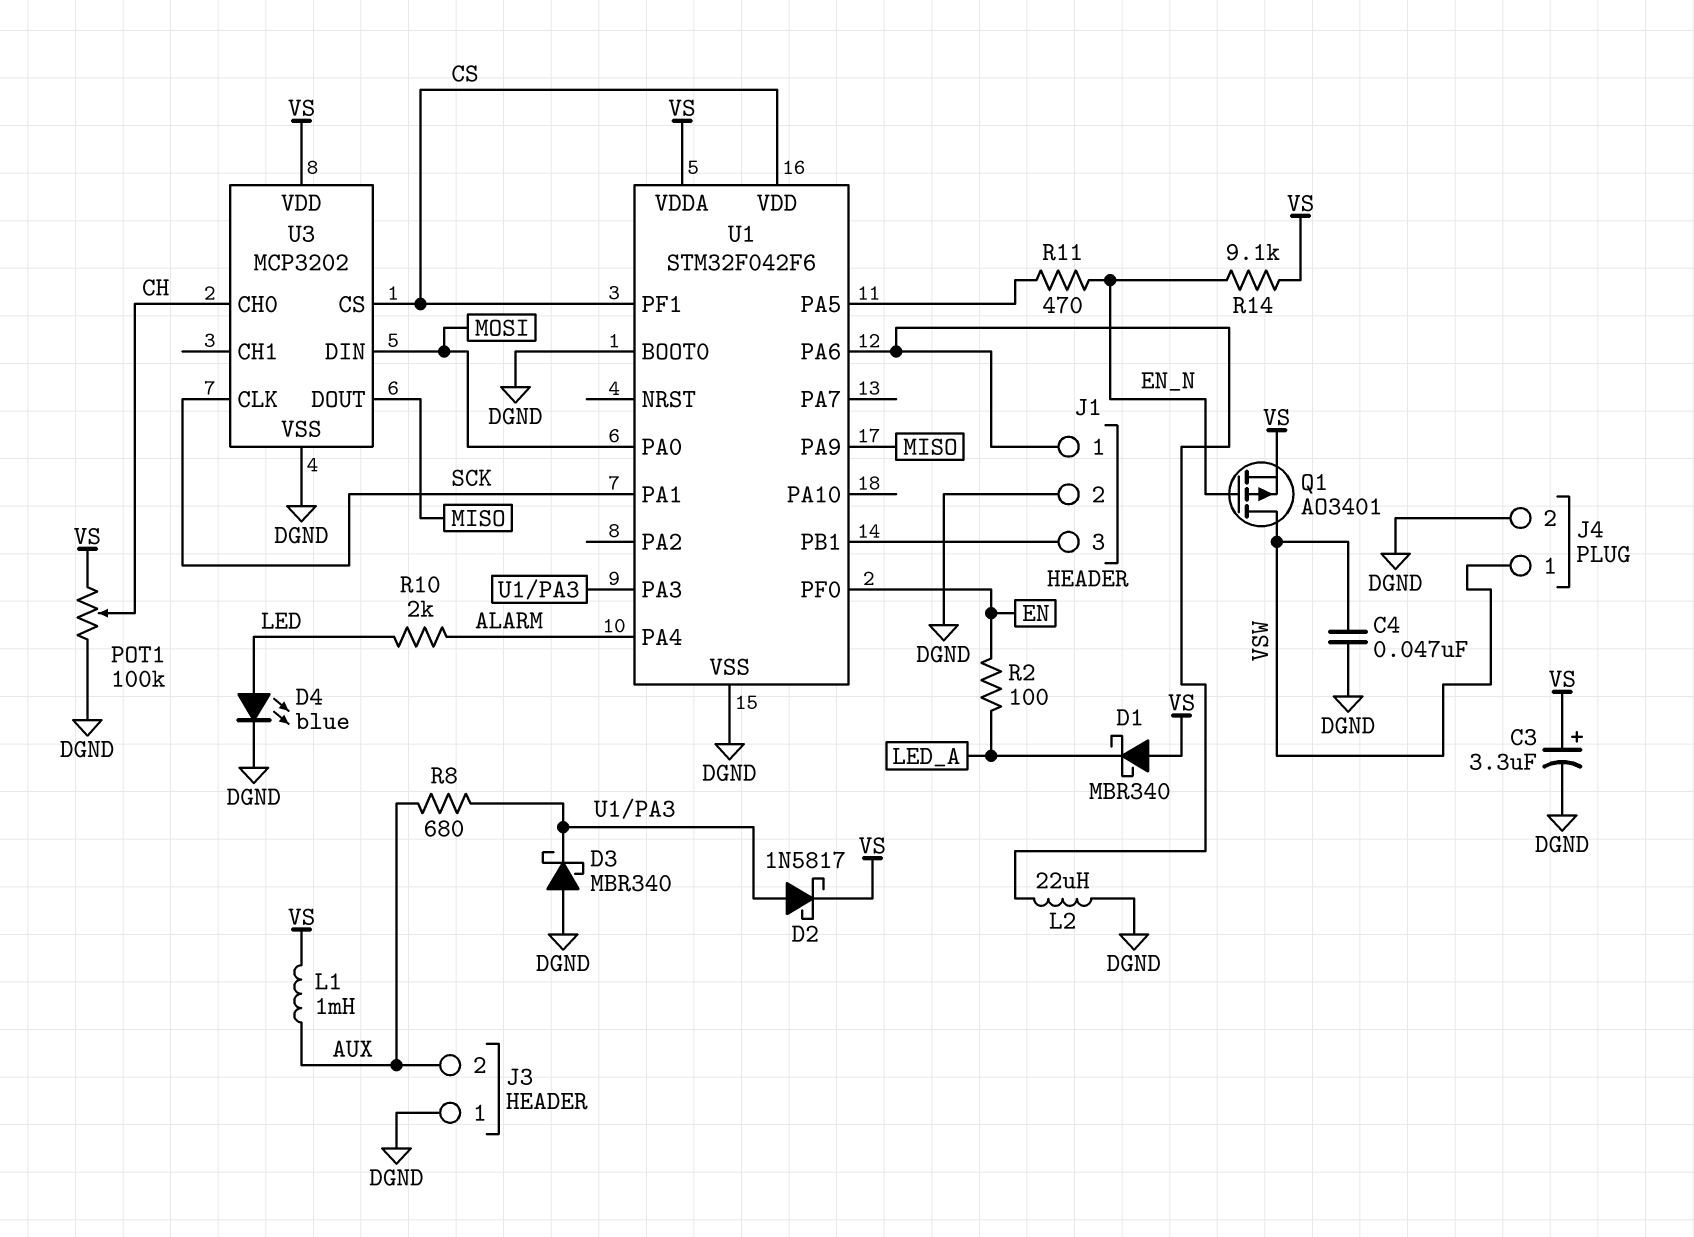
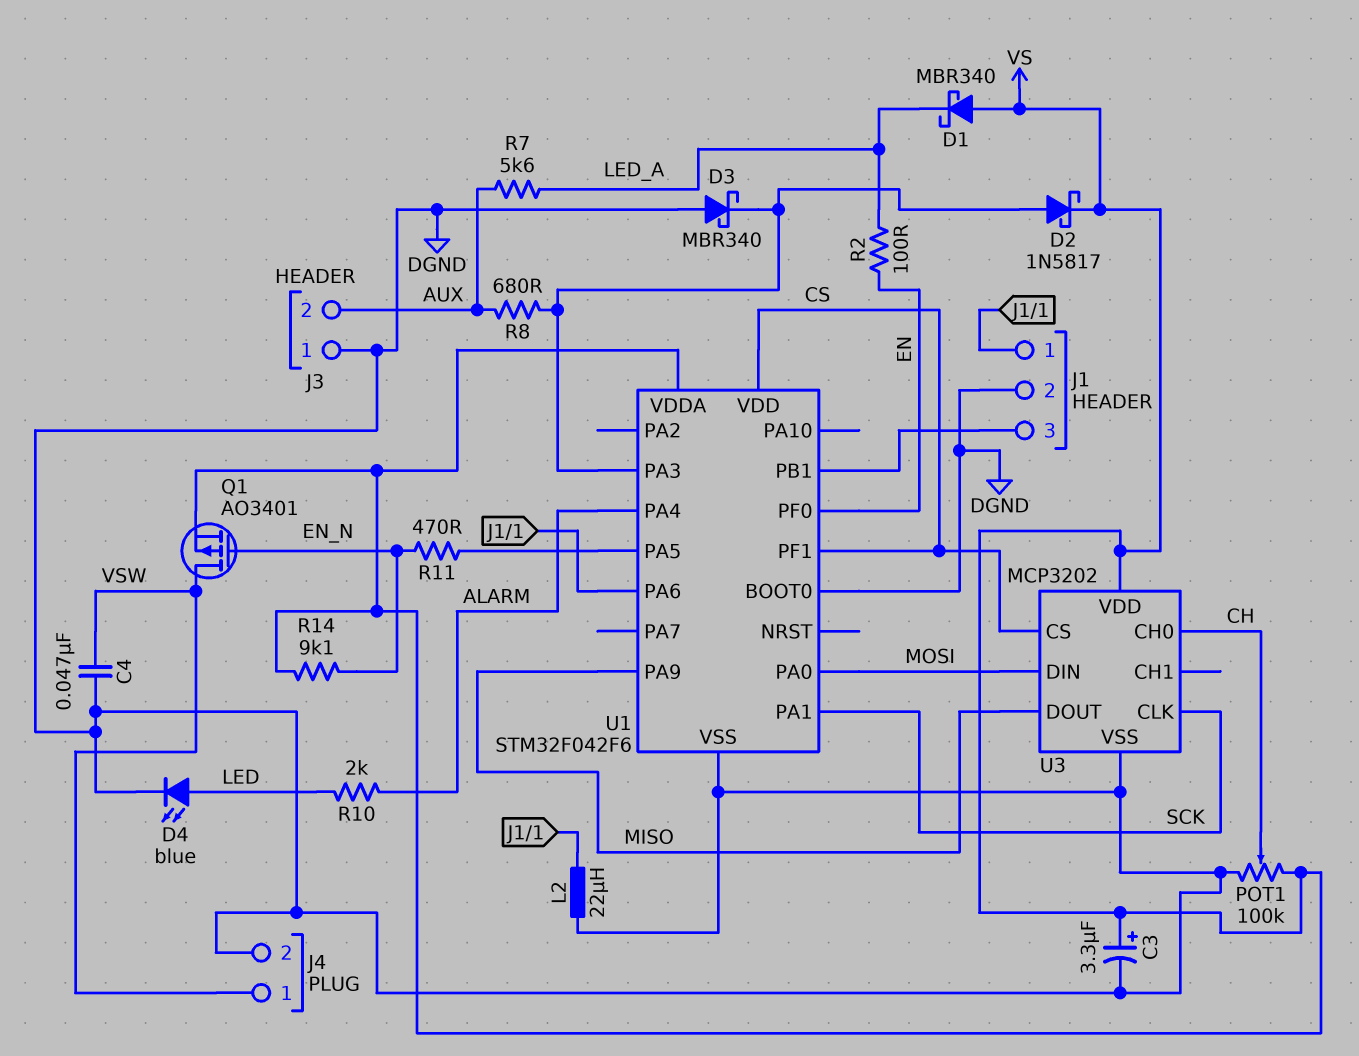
L1: 1mH (AUX, VS) -> none
R7: none -> 5.6k (AUX, LED_A)

